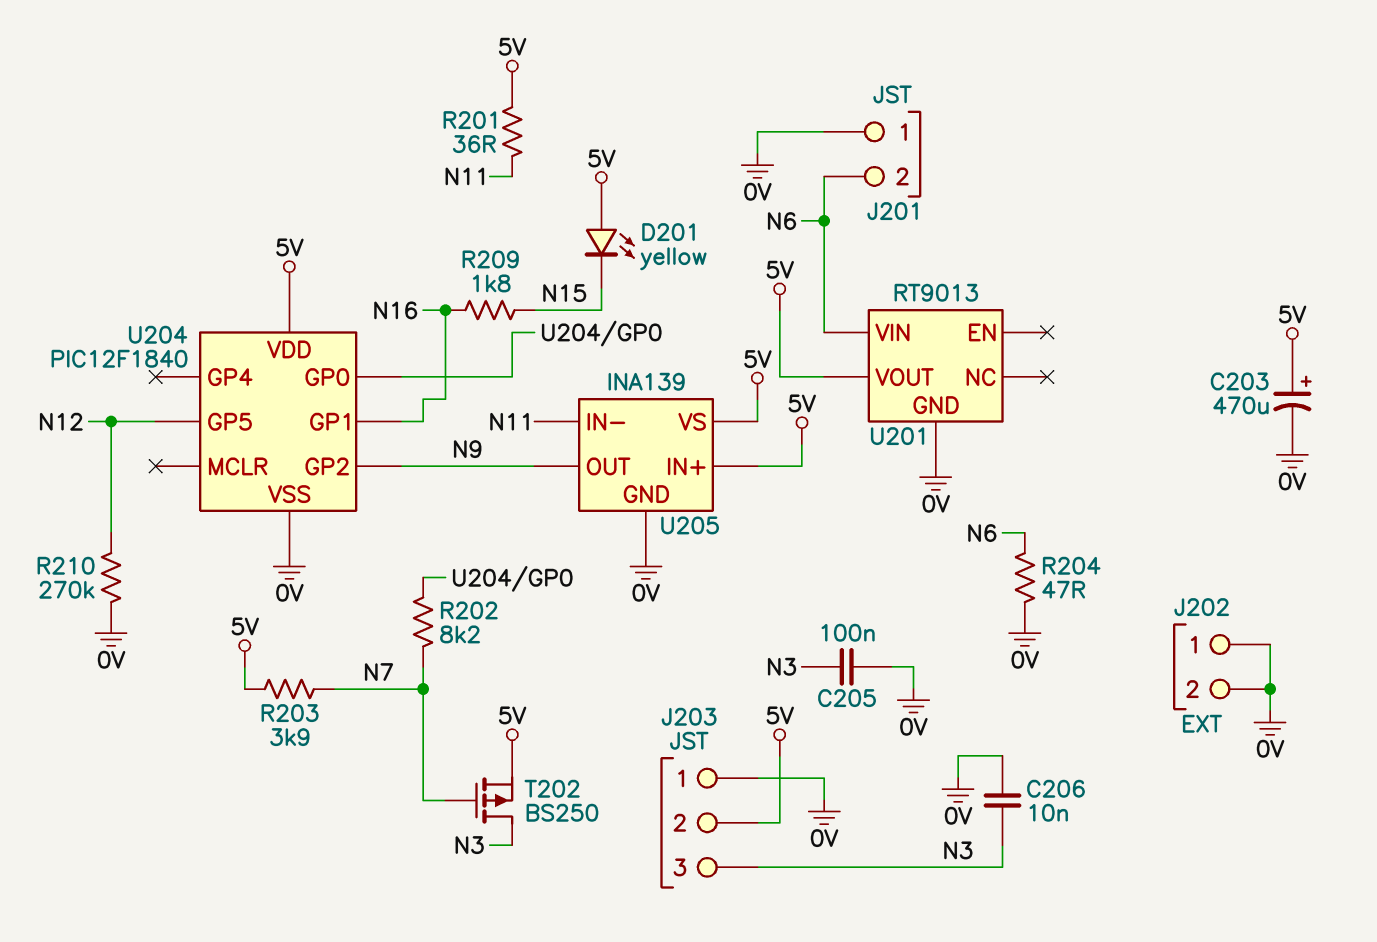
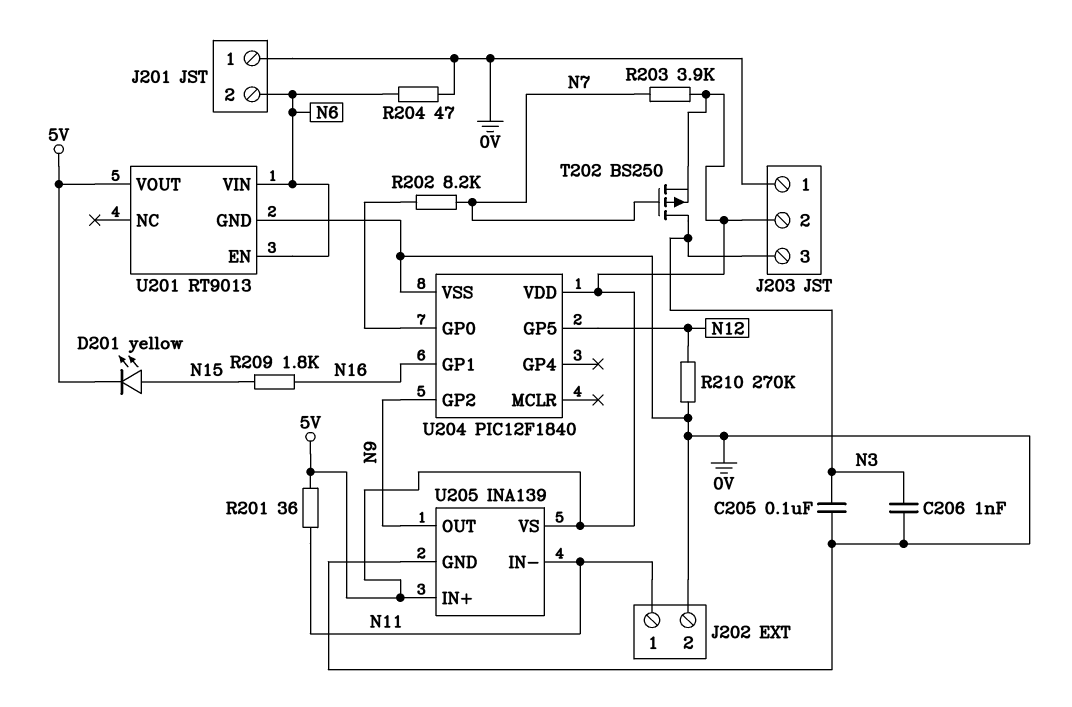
C203: 470uF (plus 5V, minus 0V) -> none
C206: 10nF (0V, N3) -> 1nF (0V, N3)
D201: LED yellow (A 5V, K N15) -> LED yellow (A N15, K 5V)
J202 pin 1: 0V -> N11
U201 pin EN: none -> N6

